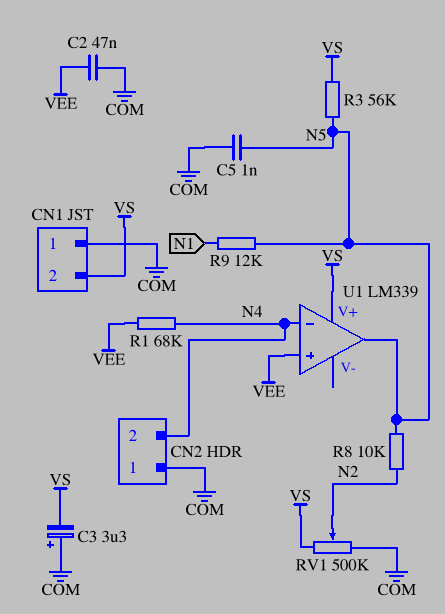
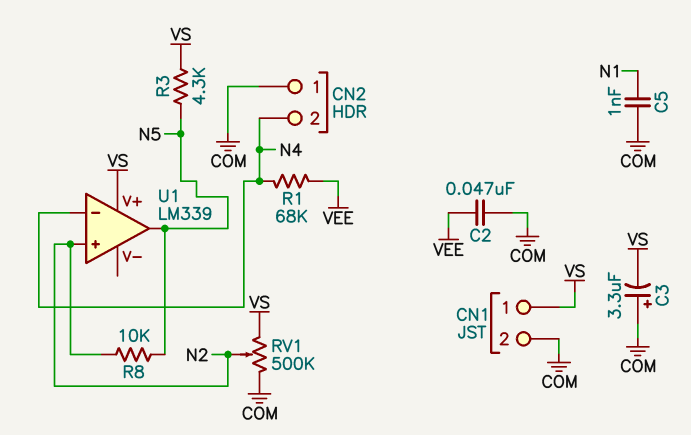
C5: 1nF (COM, N5) -> 1nF (COM, N1)
CN1 pin 1: COM -> VS
CN1 pin 2: VS -> COM
R3: 56k (N5, VS) -> 4.3k (N5, VS)
R9: 12k (N1, N5) -> none
U1 pin in+: VEE -> N2

